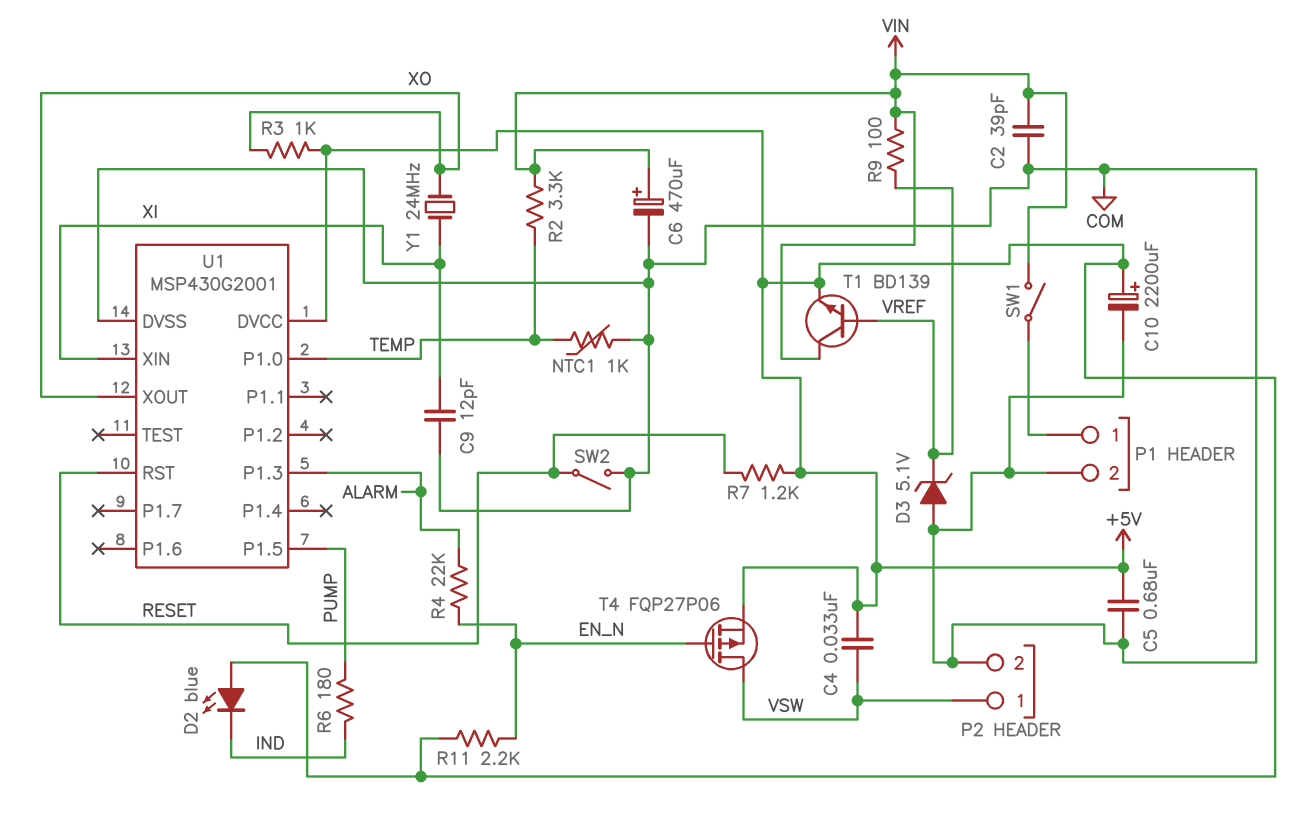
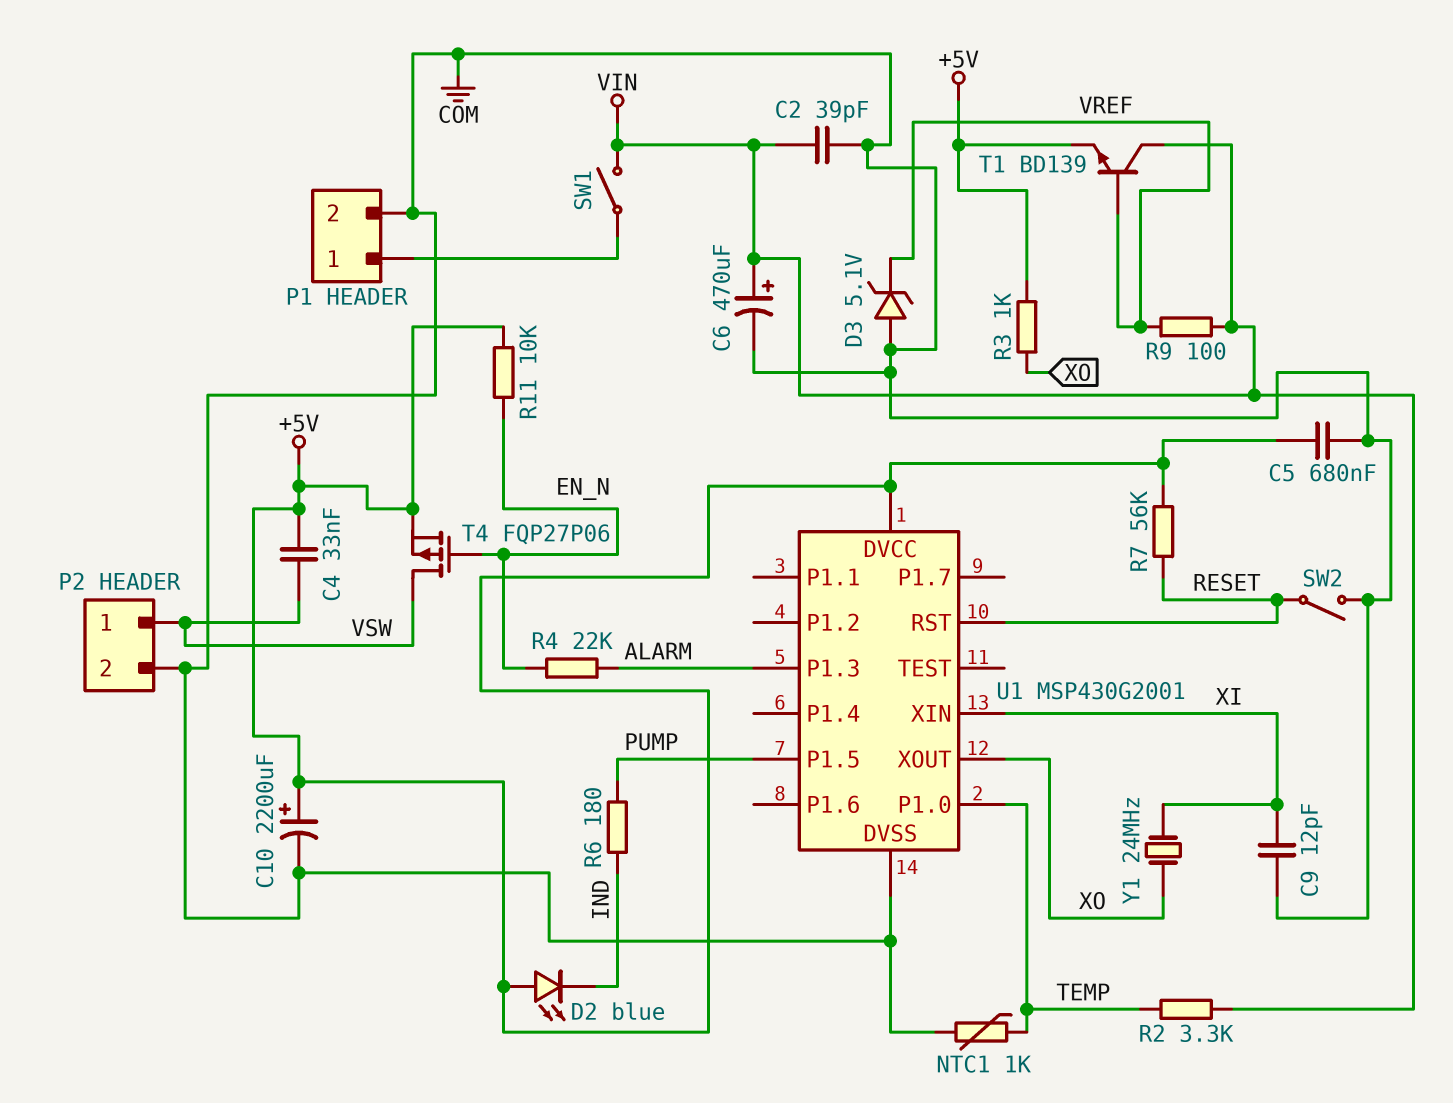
R7: 1.2k (+5V, RESET) -> 56k (+5V, RESET)
R11: 2.2k (+5V, EN_N) -> 10k (+5V, EN_N)

